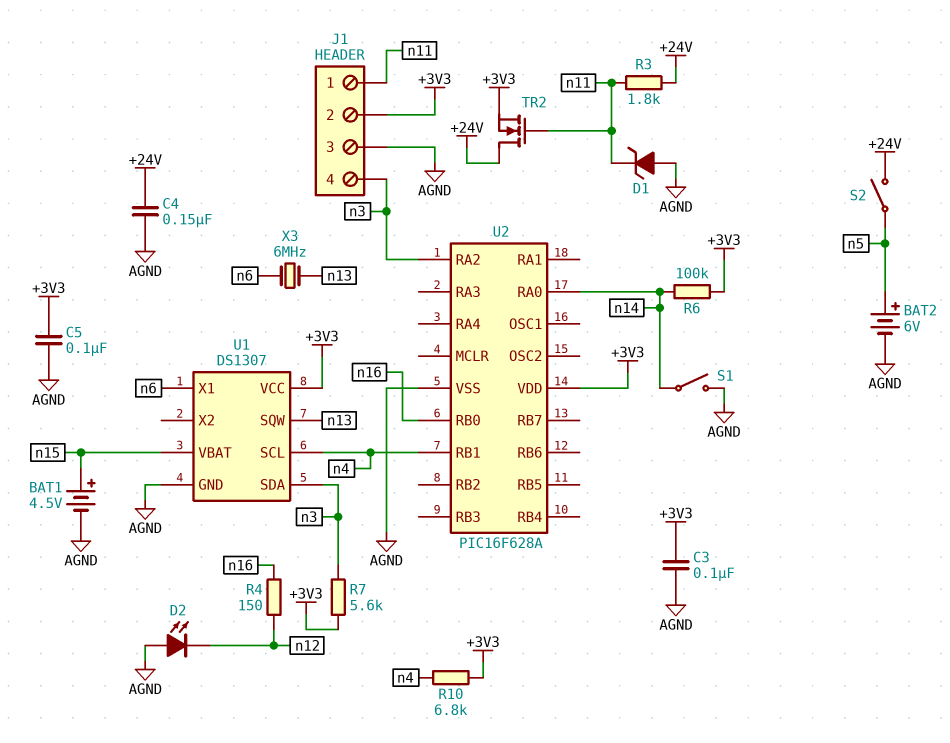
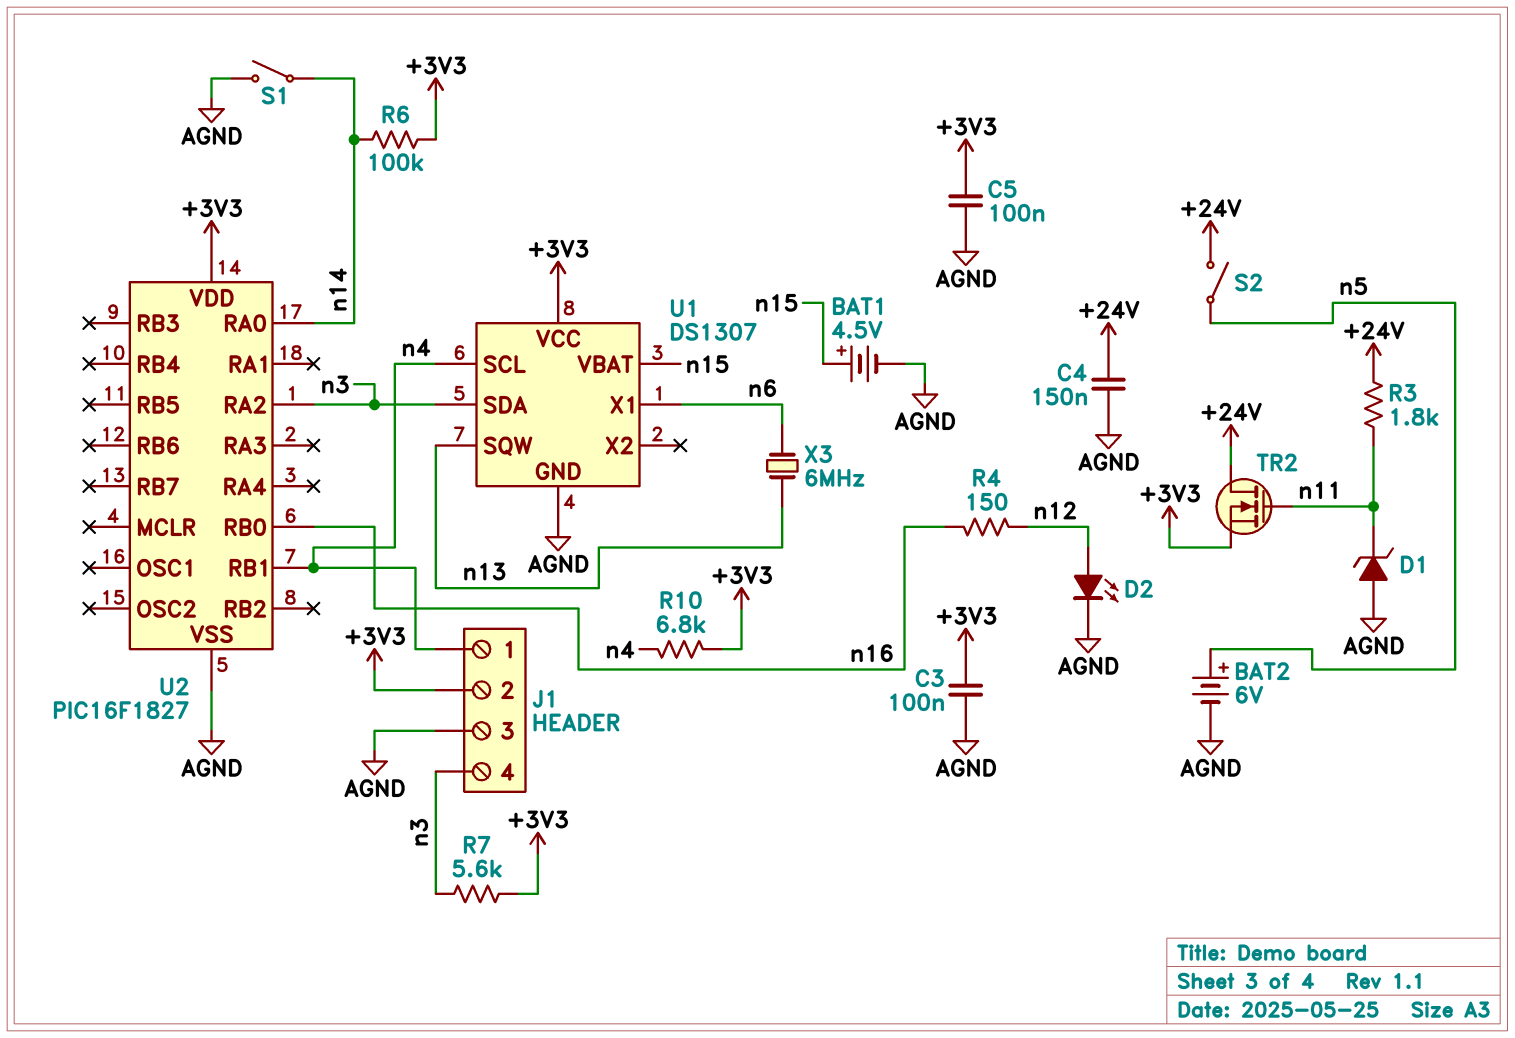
D2: LED (A AGND, K n12) -> LED (A n12, K AGND)
J1 pin 1: n11 -> n4
U2: PIC16F628A -> PIC16F1827

